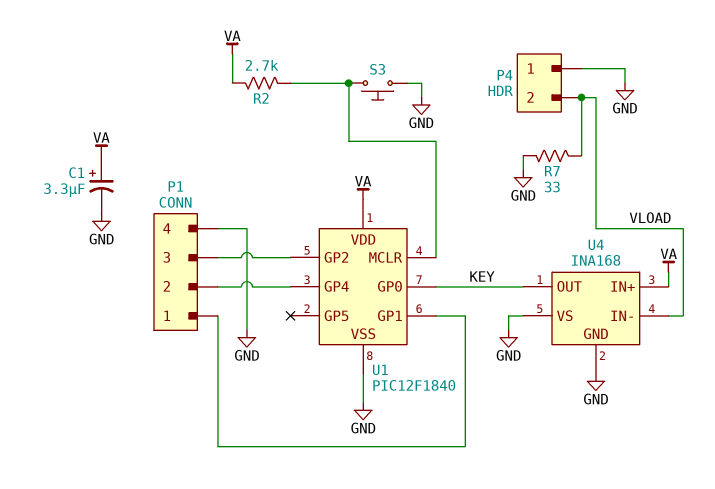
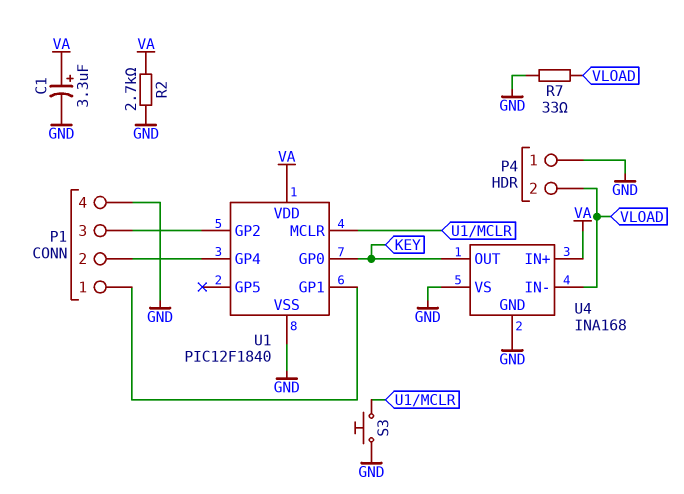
R2: 2.7k (U1/MCLR, VA) -> 2.7k (GND, VA)

